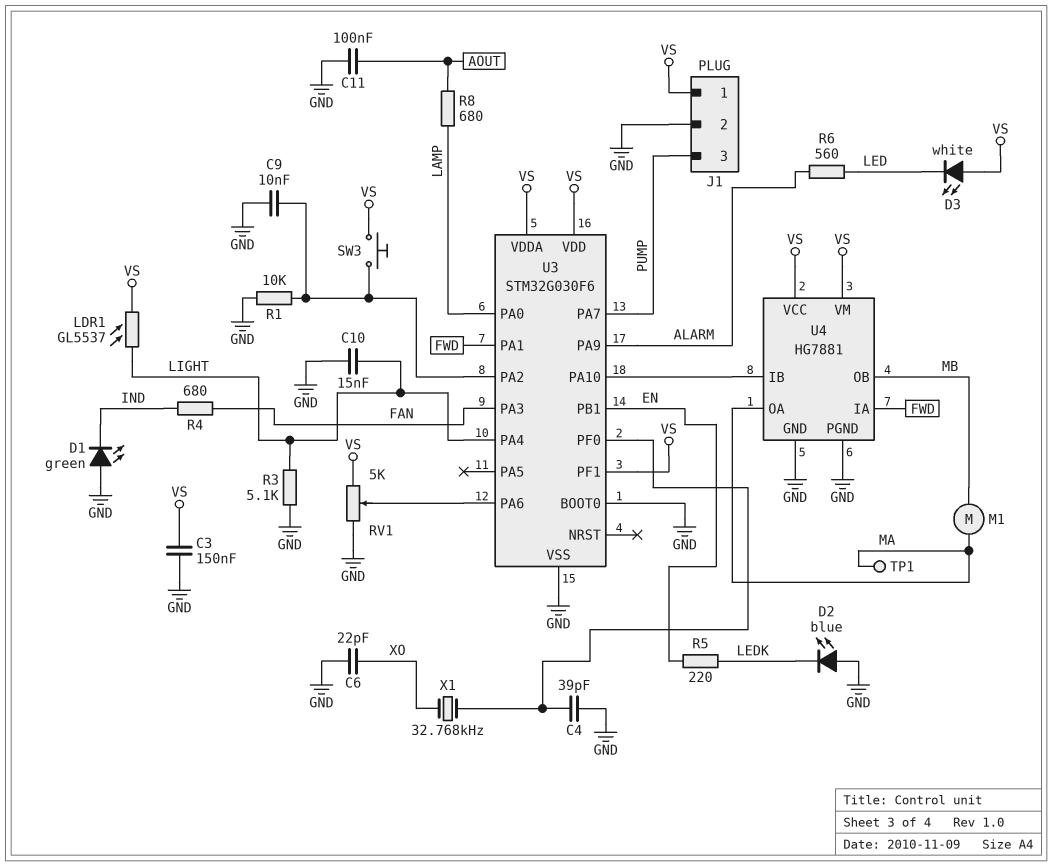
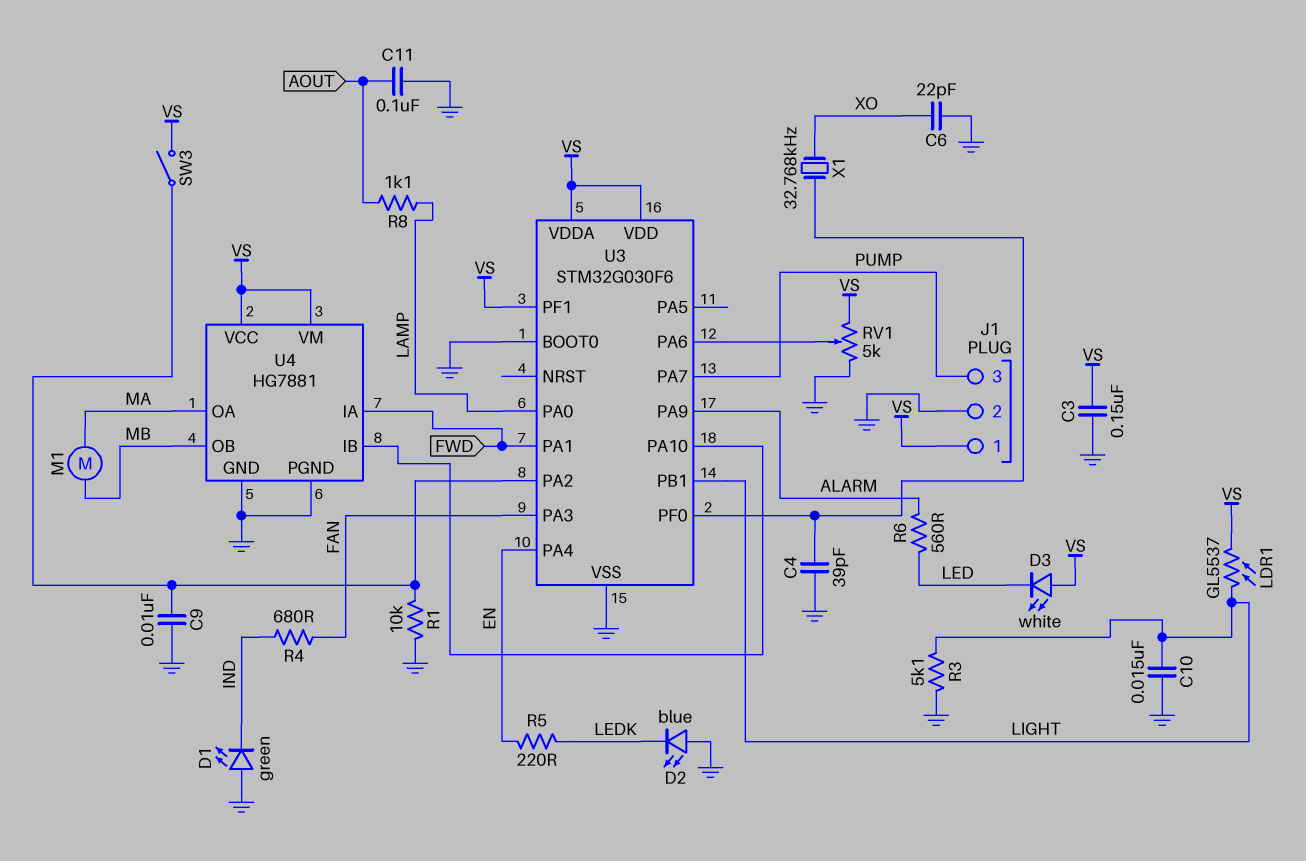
R8: 680 (AOUT, LAMP) -> 1.1k (AOUT, LAMP)
SW3: button (U3/PA2, VS) -> switch (U3/PA2, VS)
TP1: test point (MA) -> none
U3 pin PA4: LIGHT -> EN
U3 pin PB1: EN -> LIGHT

